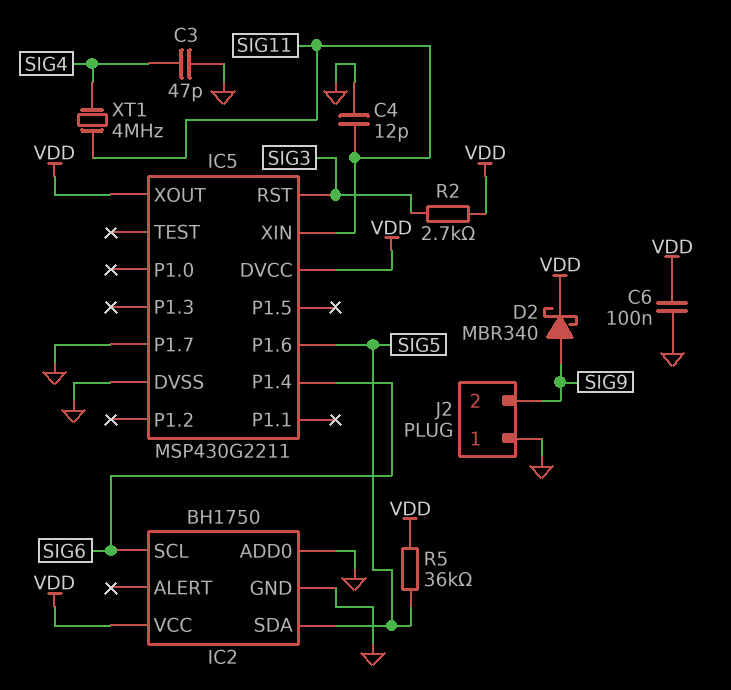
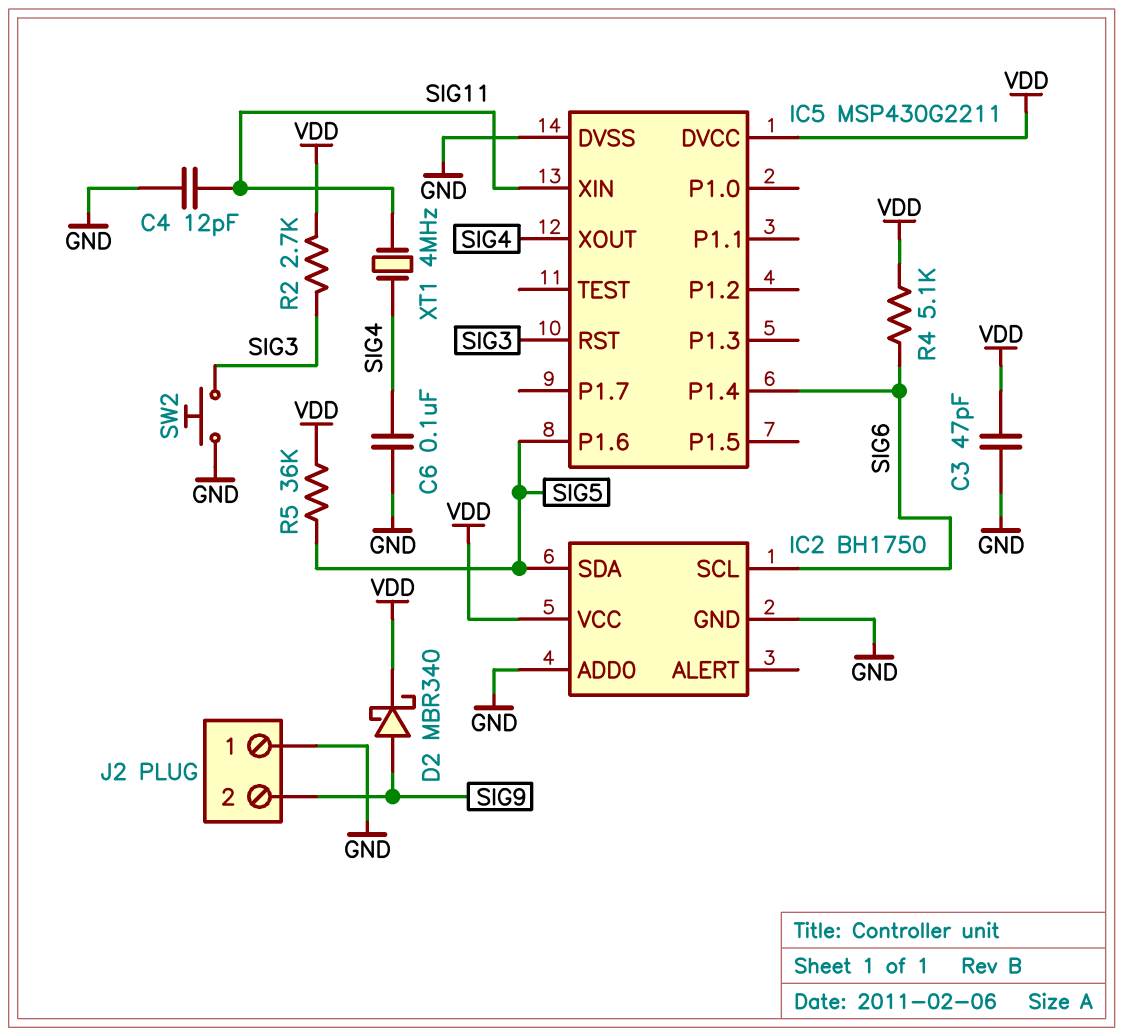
C3: 47pF (GND, SIG4) -> 47pF (GND, VDD)
C6: 100nF (GND, VDD) -> 100nF (GND, SIG4)
IC5 pin P1.7: GND -> none
IC5 pin XOUT: VDD -> SIG4
R4: none -> 5.1k (SIG6, VDD)
SW2: none -> button (GND, SIG3)

